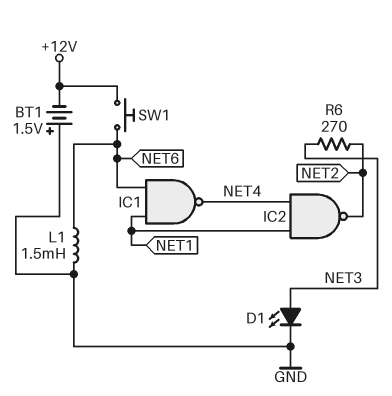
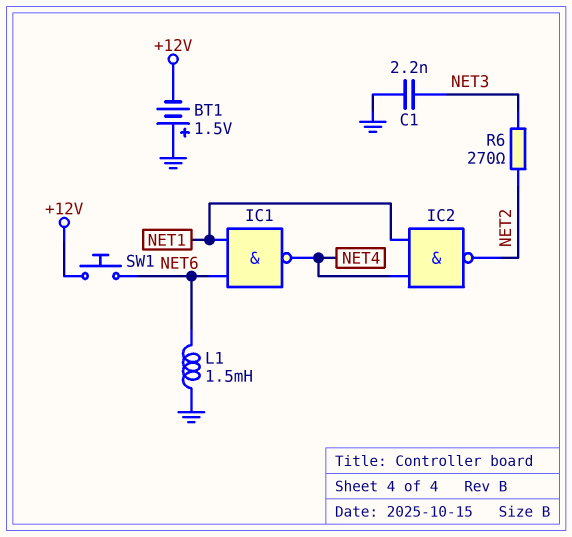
C1: none -> 2.2nF (GND, NET3)
D1: LED (A NET3, K GND) -> none

